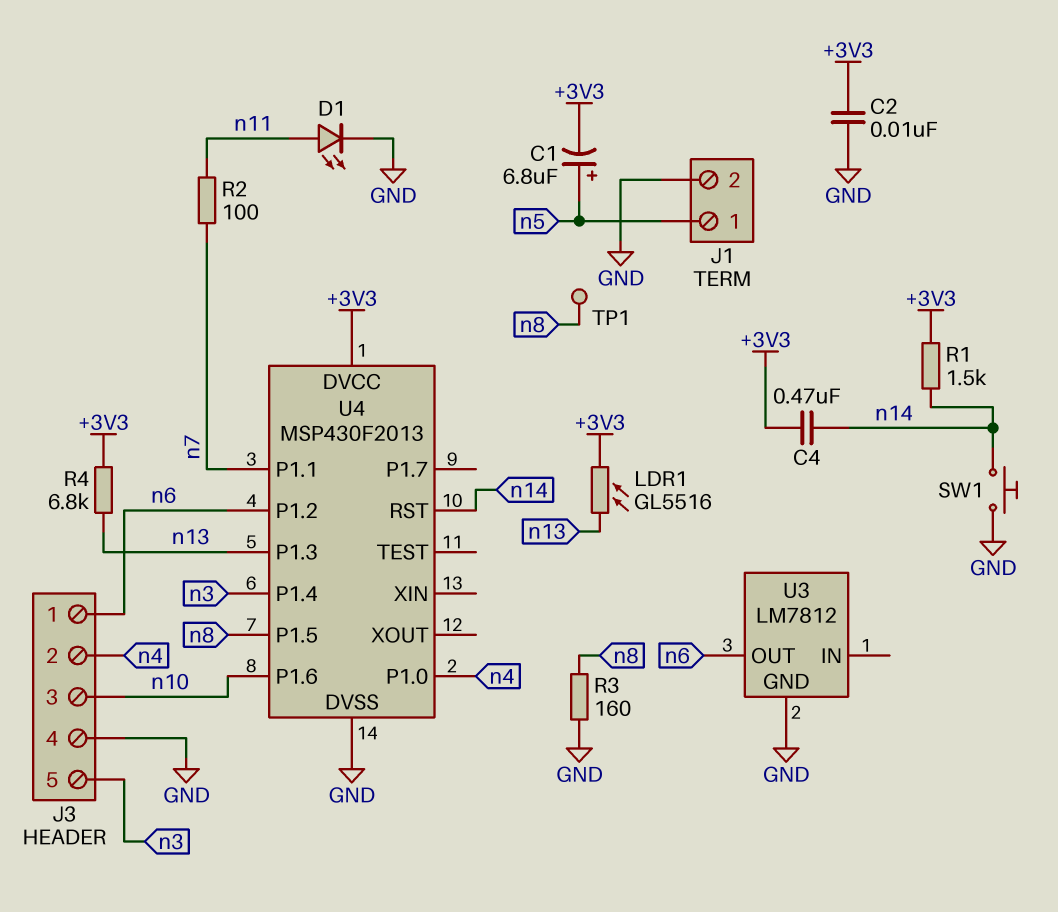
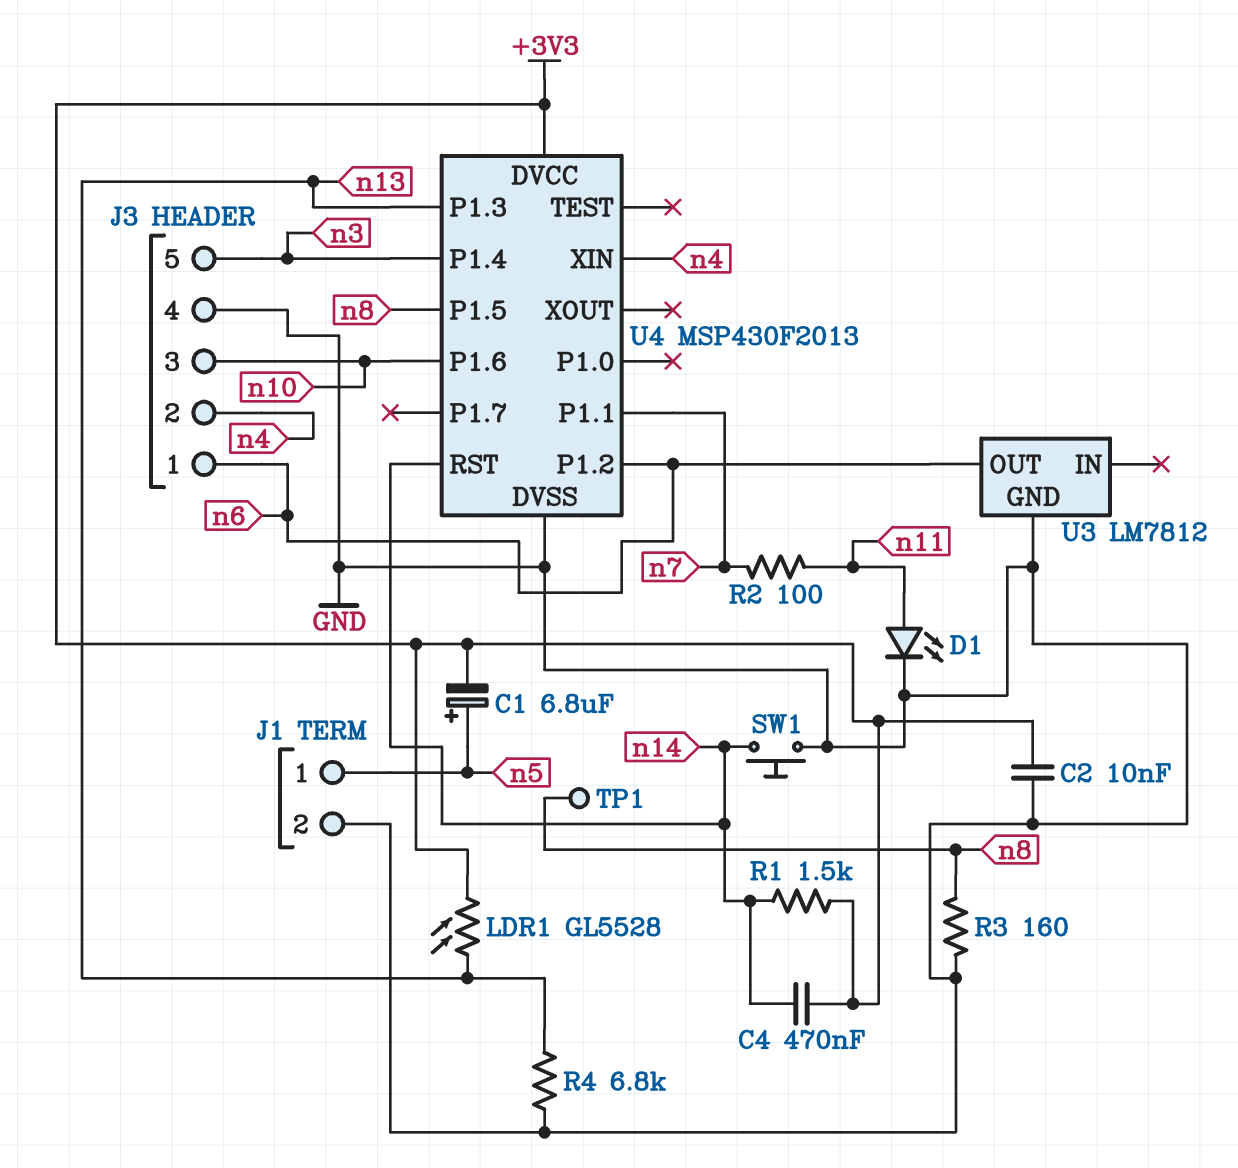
LDR1: GL5516 (+3V3, n13) -> GL5528 (+3V3, n13)
R4: 6.8k (+3V3, n13) -> 6.8k (GND, n13)
U4 pin P1.0: n4 -> none
U4 pin XIN: none -> n4

